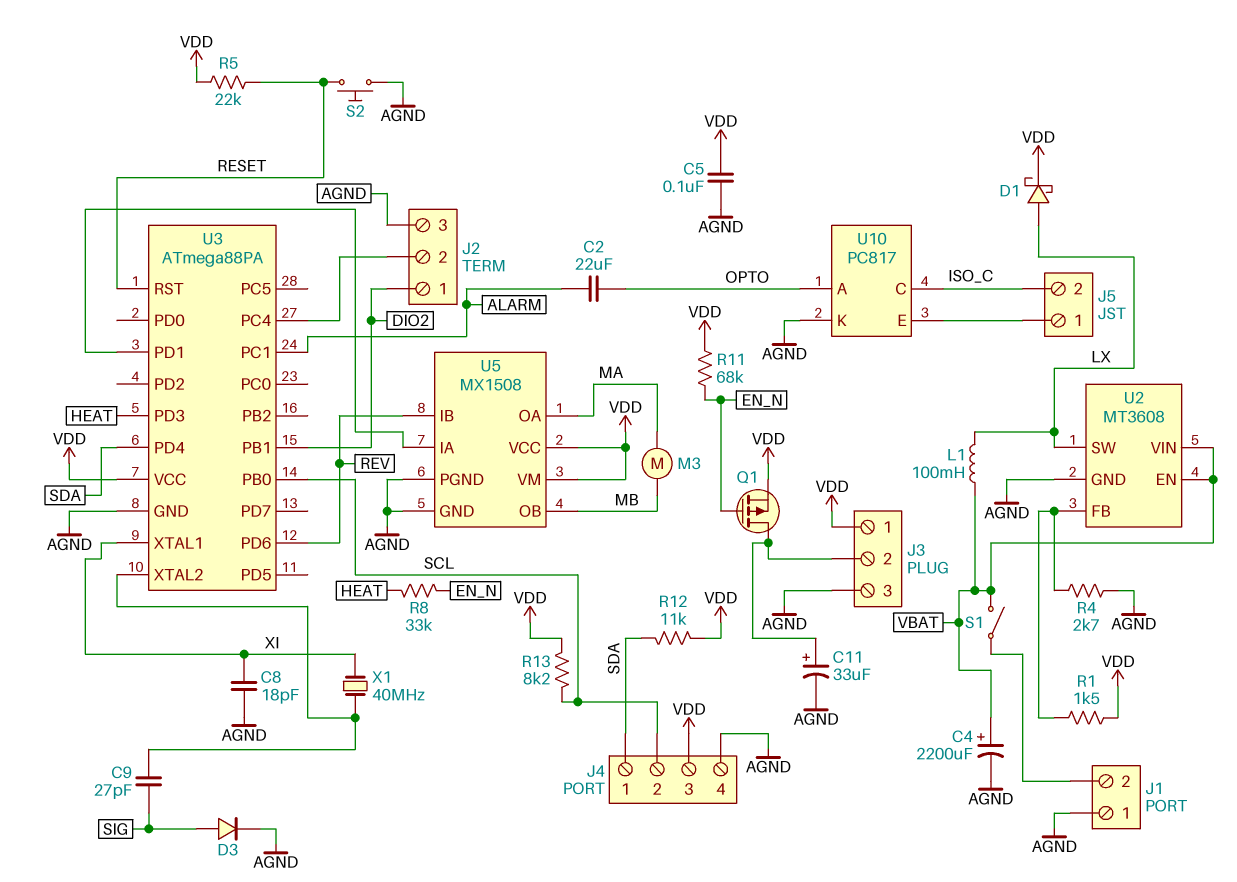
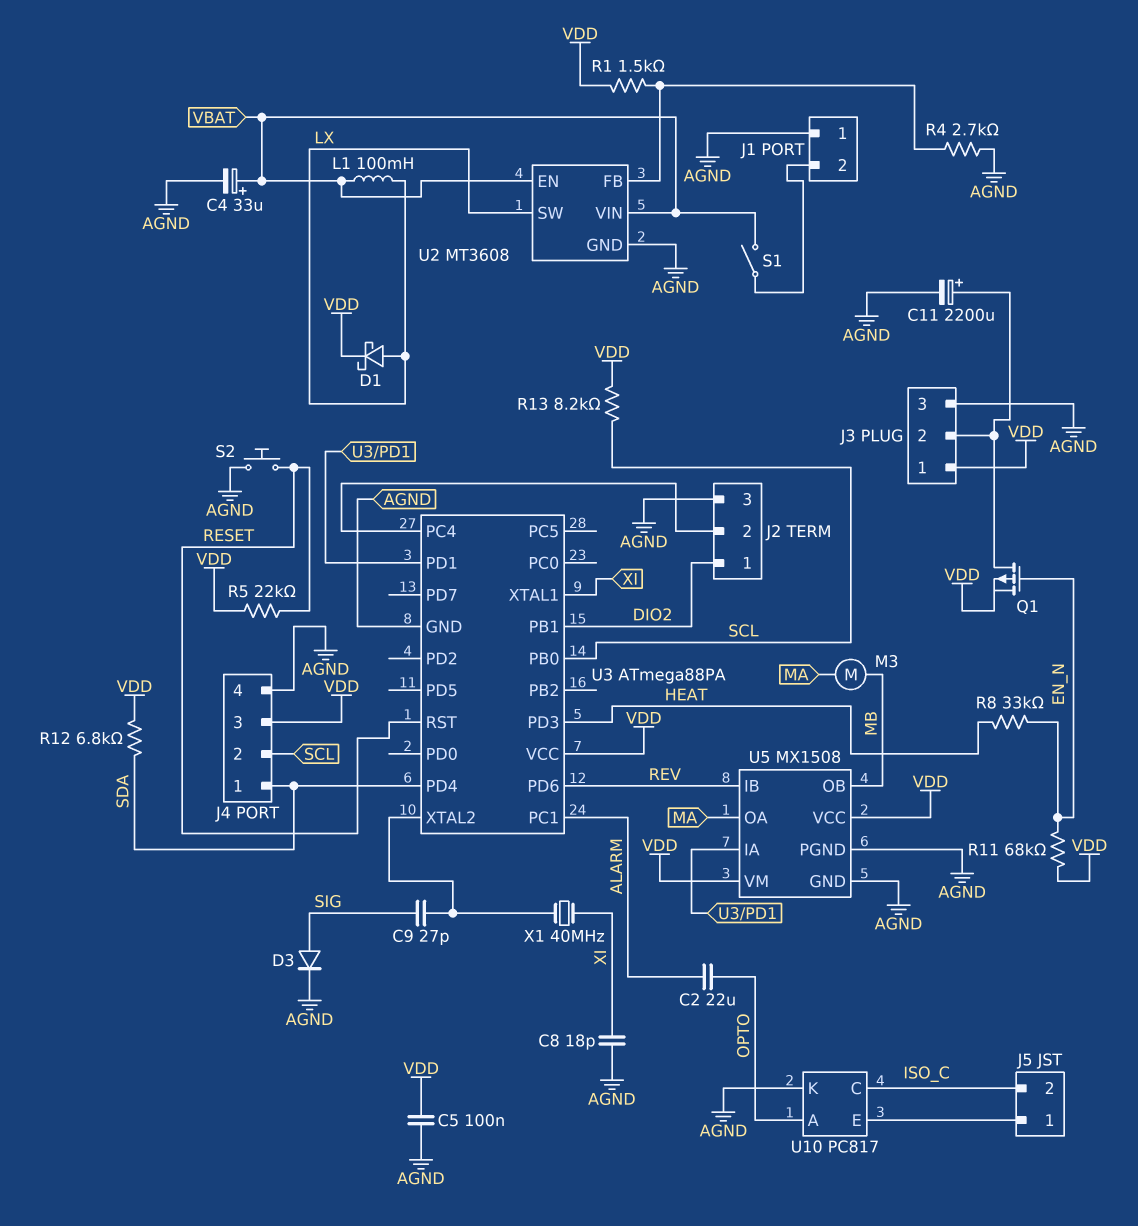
C4: 2200uF (plus VBAT, minus AGND) -> 33uF (plus VBAT, minus AGND)
C11: 33uF (plus J3/2, minus AGND) -> 2200uF (plus J3/2, minus AGND)
R12: 11k (SDA, VDD) -> 6.8k (SDA, VDD)

